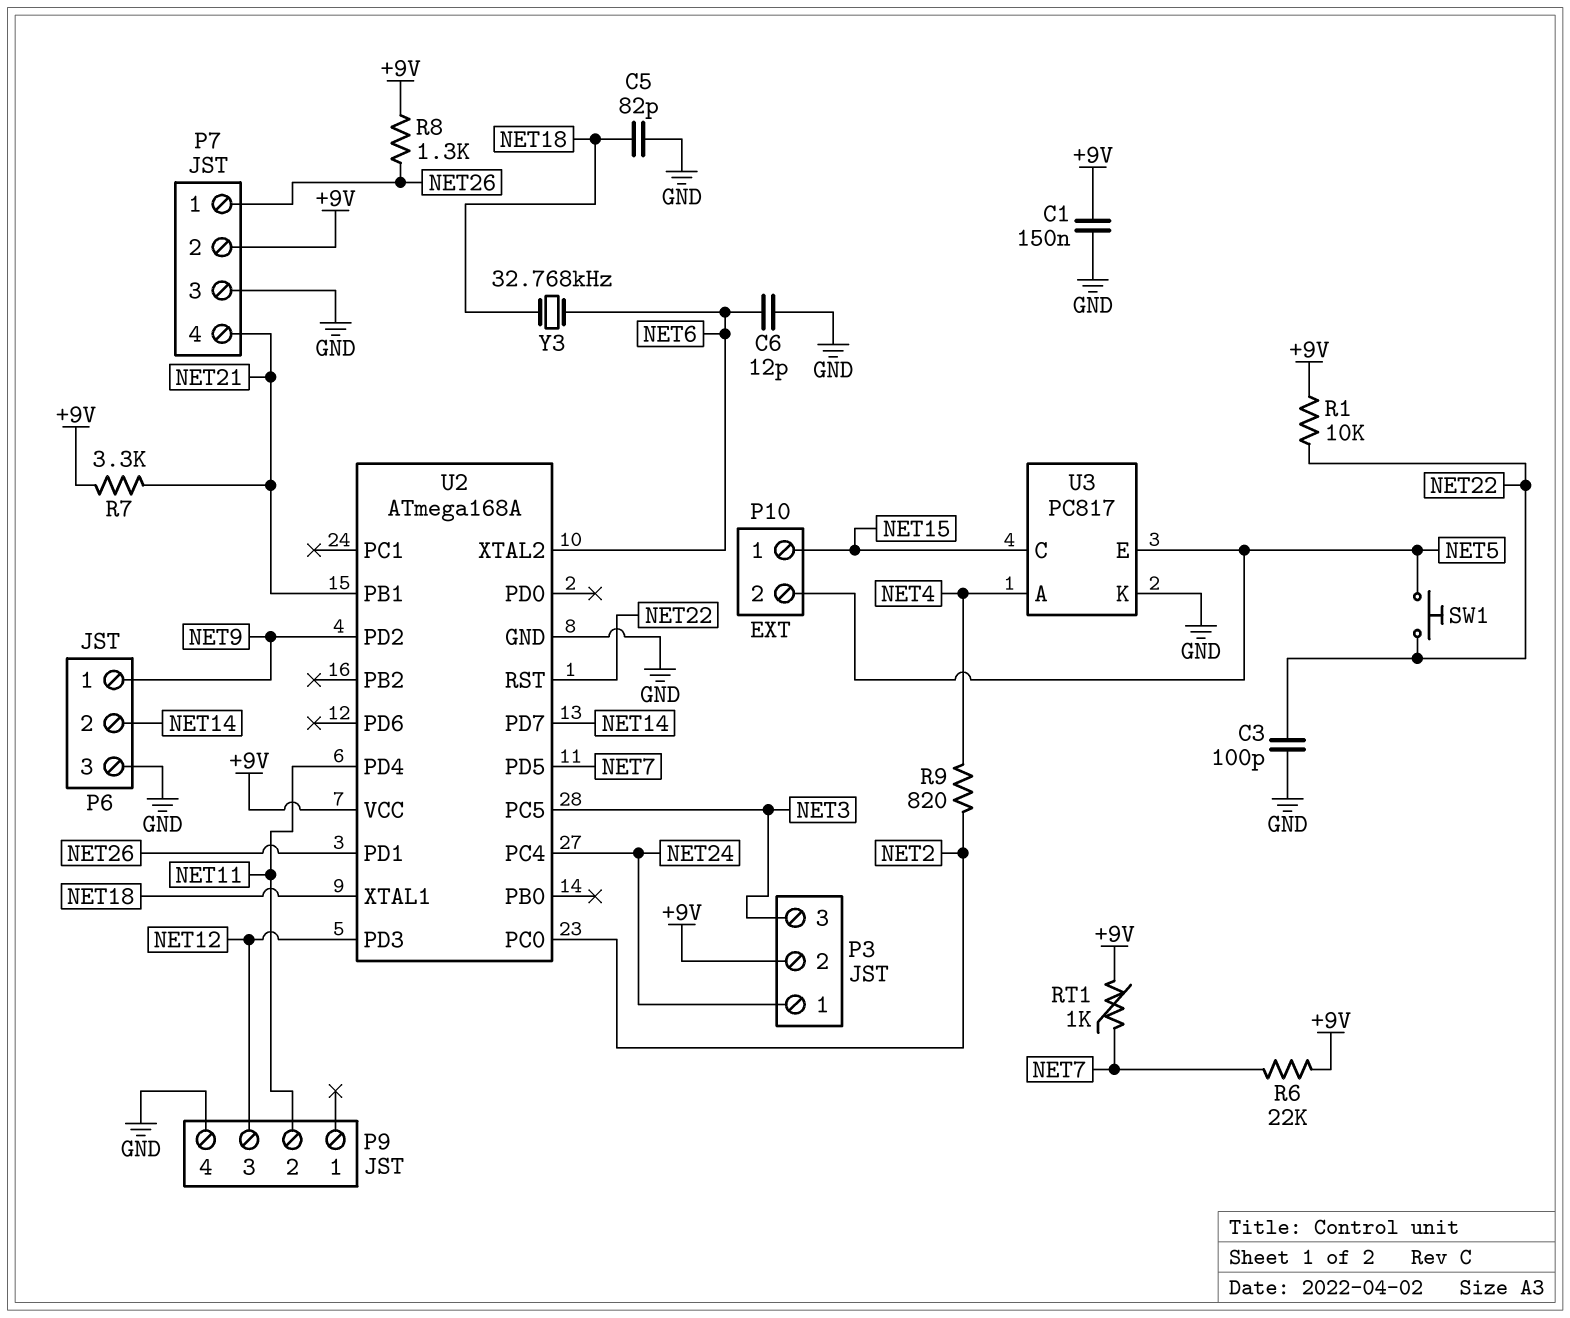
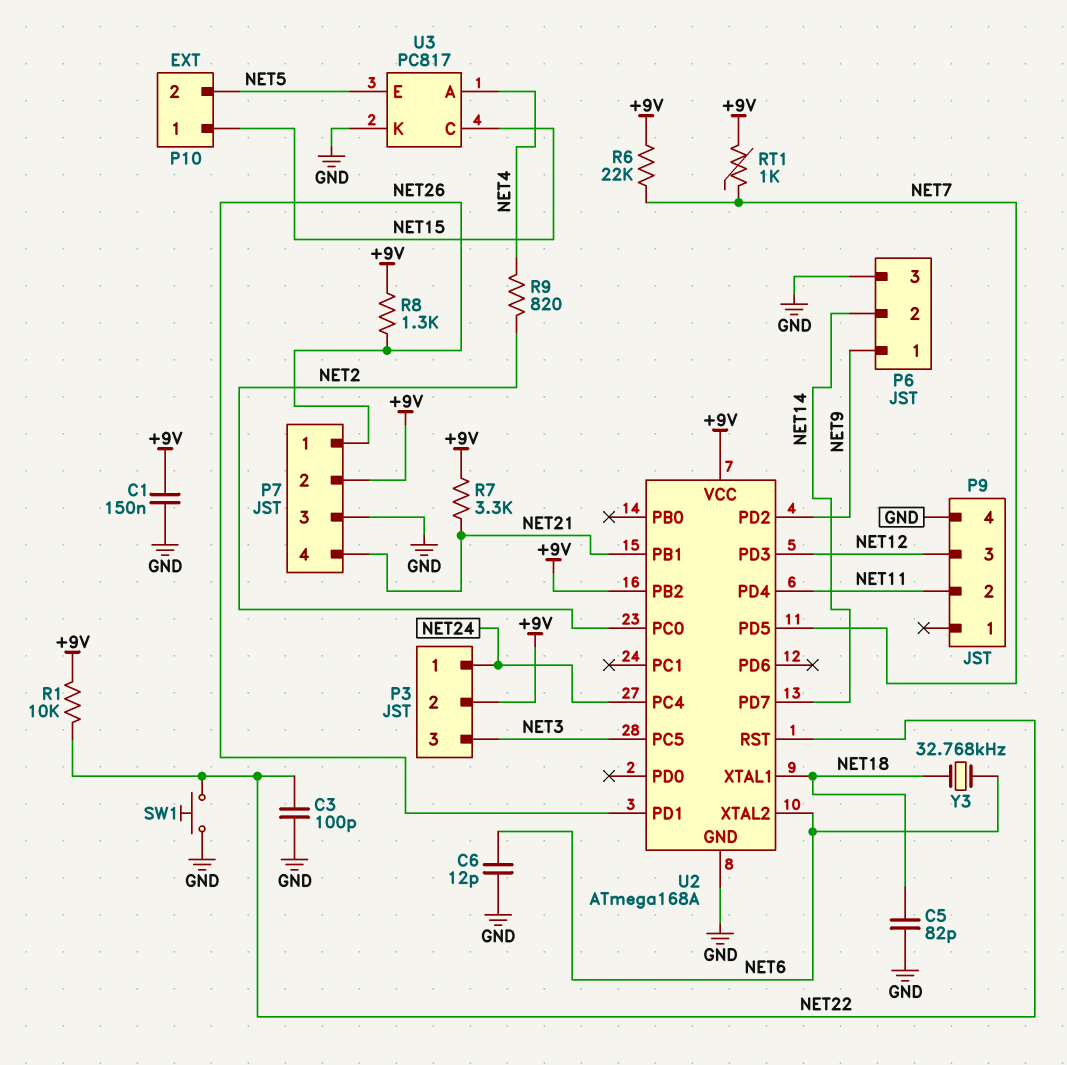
SW1: button (NET5, NET22) -> button (GND, NET22)
U2 pin PB2: none -> +9V

